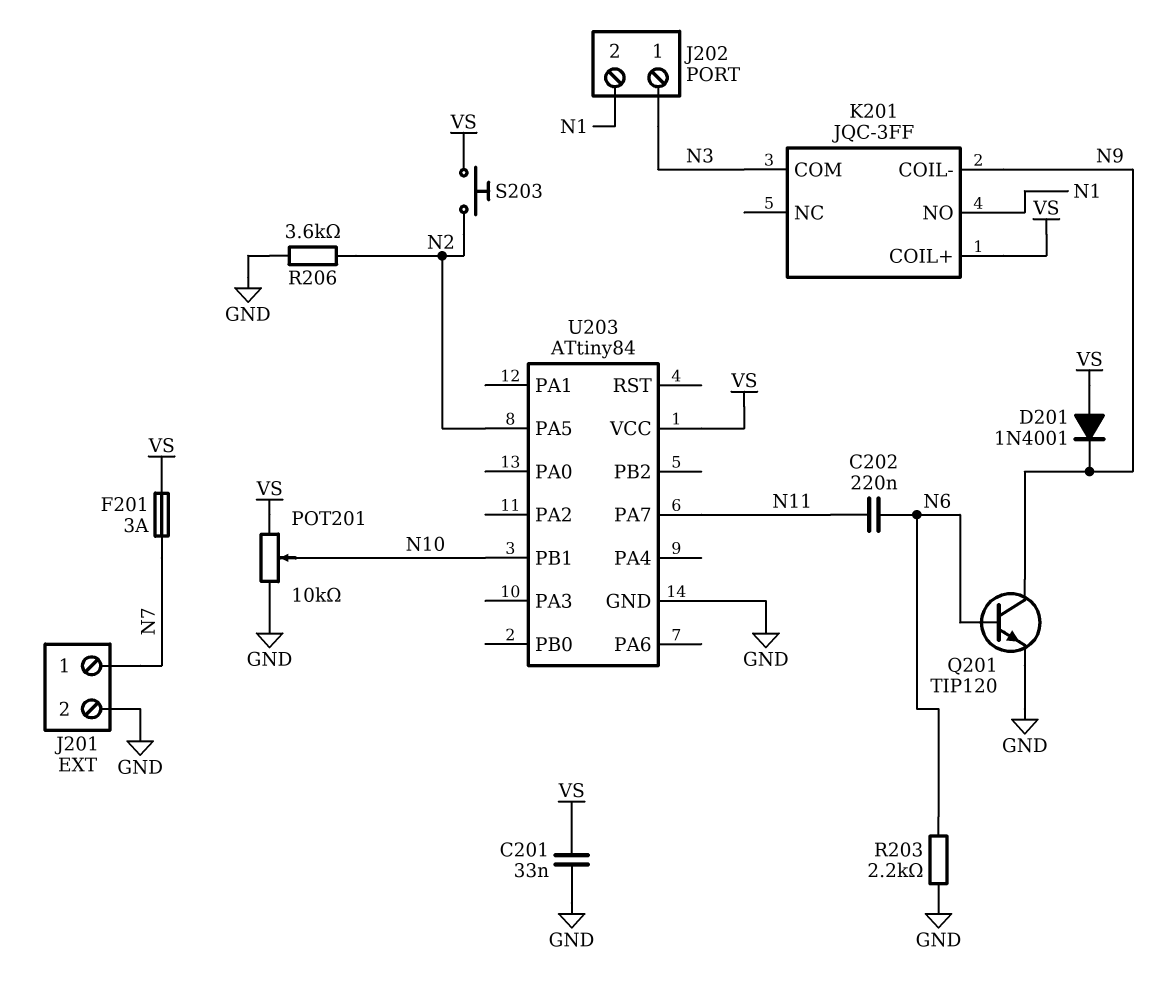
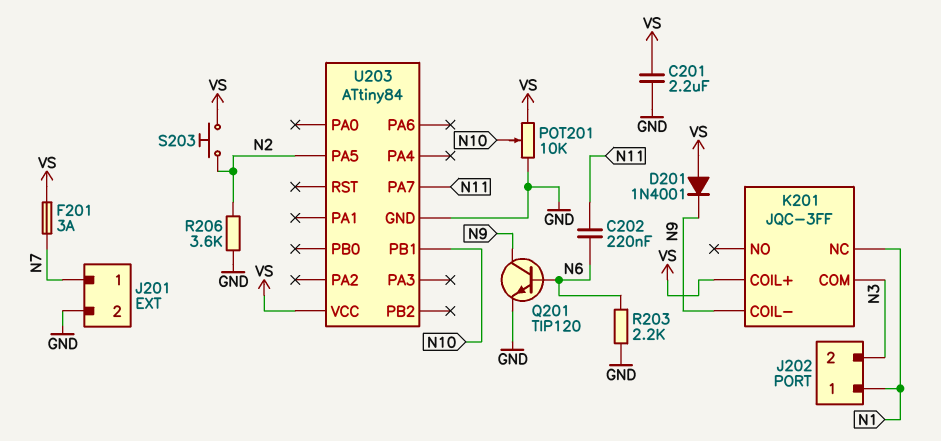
C201: 33nF (GND, VS) -> 2.2uF (GND, VS)
J202 pin 1: N3 -> N1
J202 pin 2: N1 -> N3
K201 pin NC: none -> N1
K201 pin NO: N1 -> none

